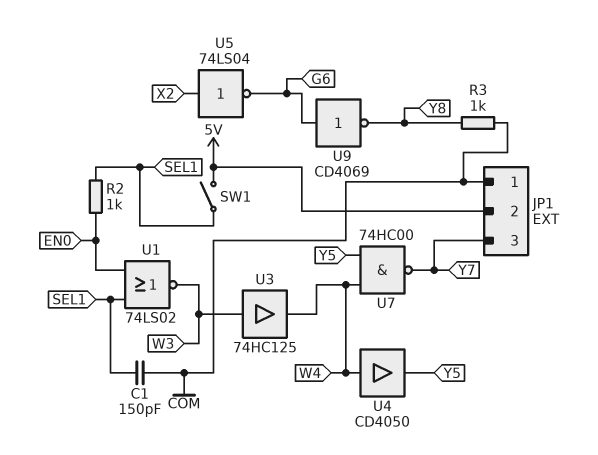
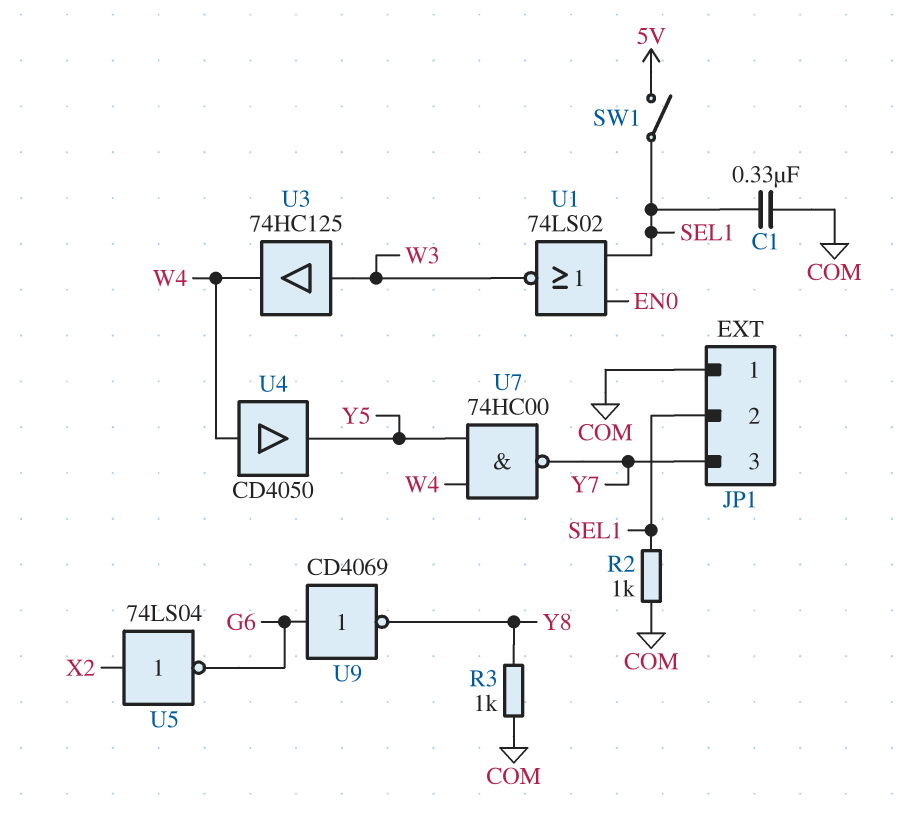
C1: 150pF (COM, SEL1) -> 330nF (COM, SEL1)
JP1 pin 2: 5V -> SEL1
R2: 1k (EN0, SEL1) -> 1k (COM, SEL1)

